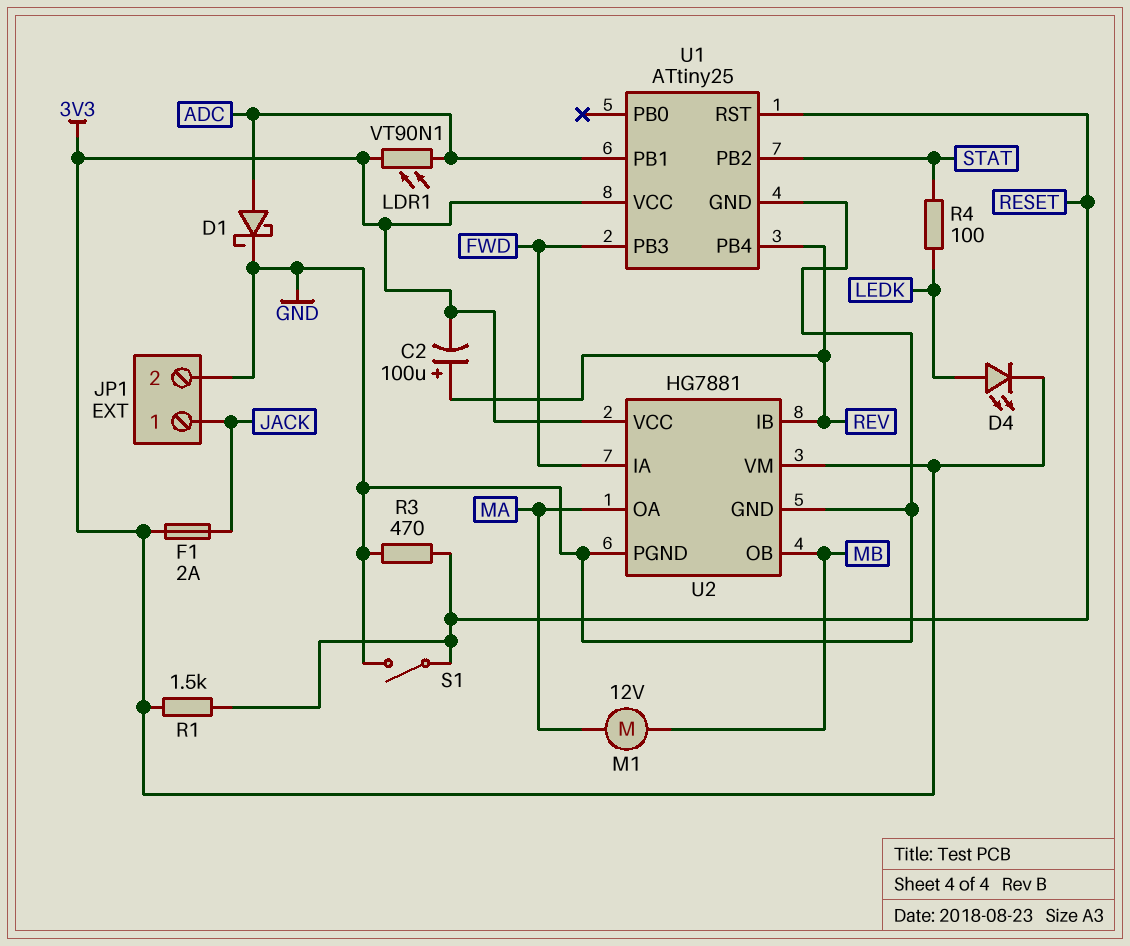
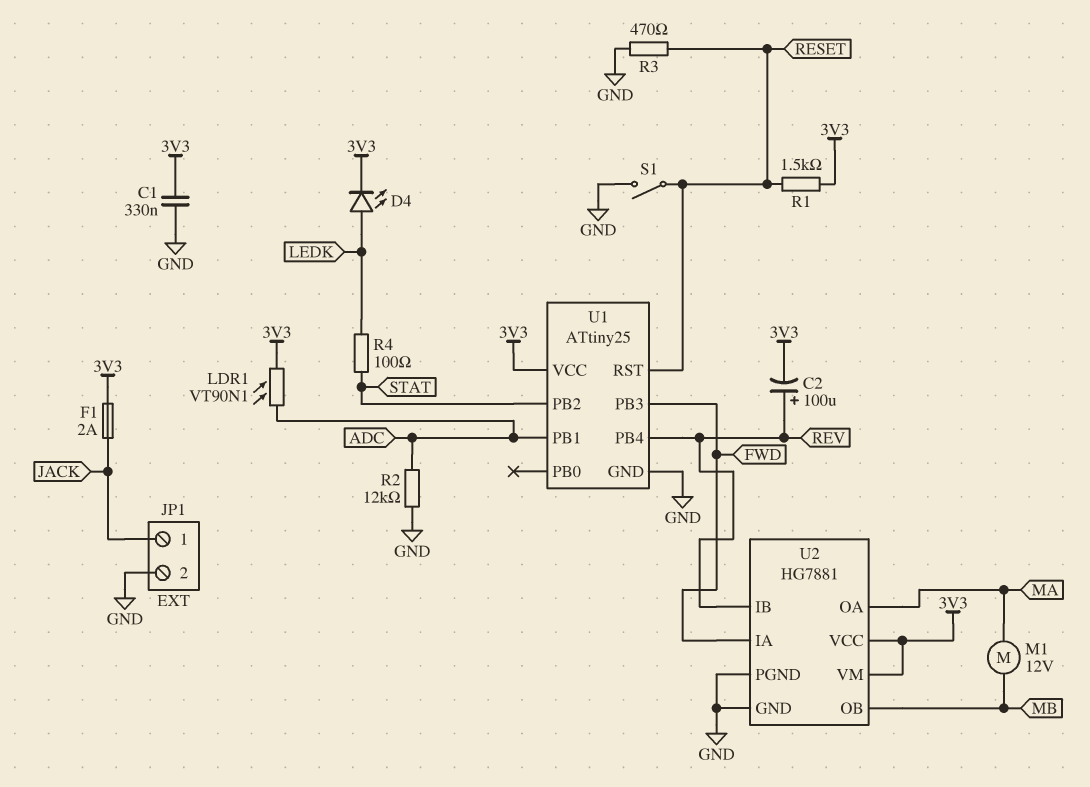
C1: none -> 330nF (3V3, GND)
D1: schottky (A ADC, K GND) -> none
R2: none -> 12k (ADC, GND)

